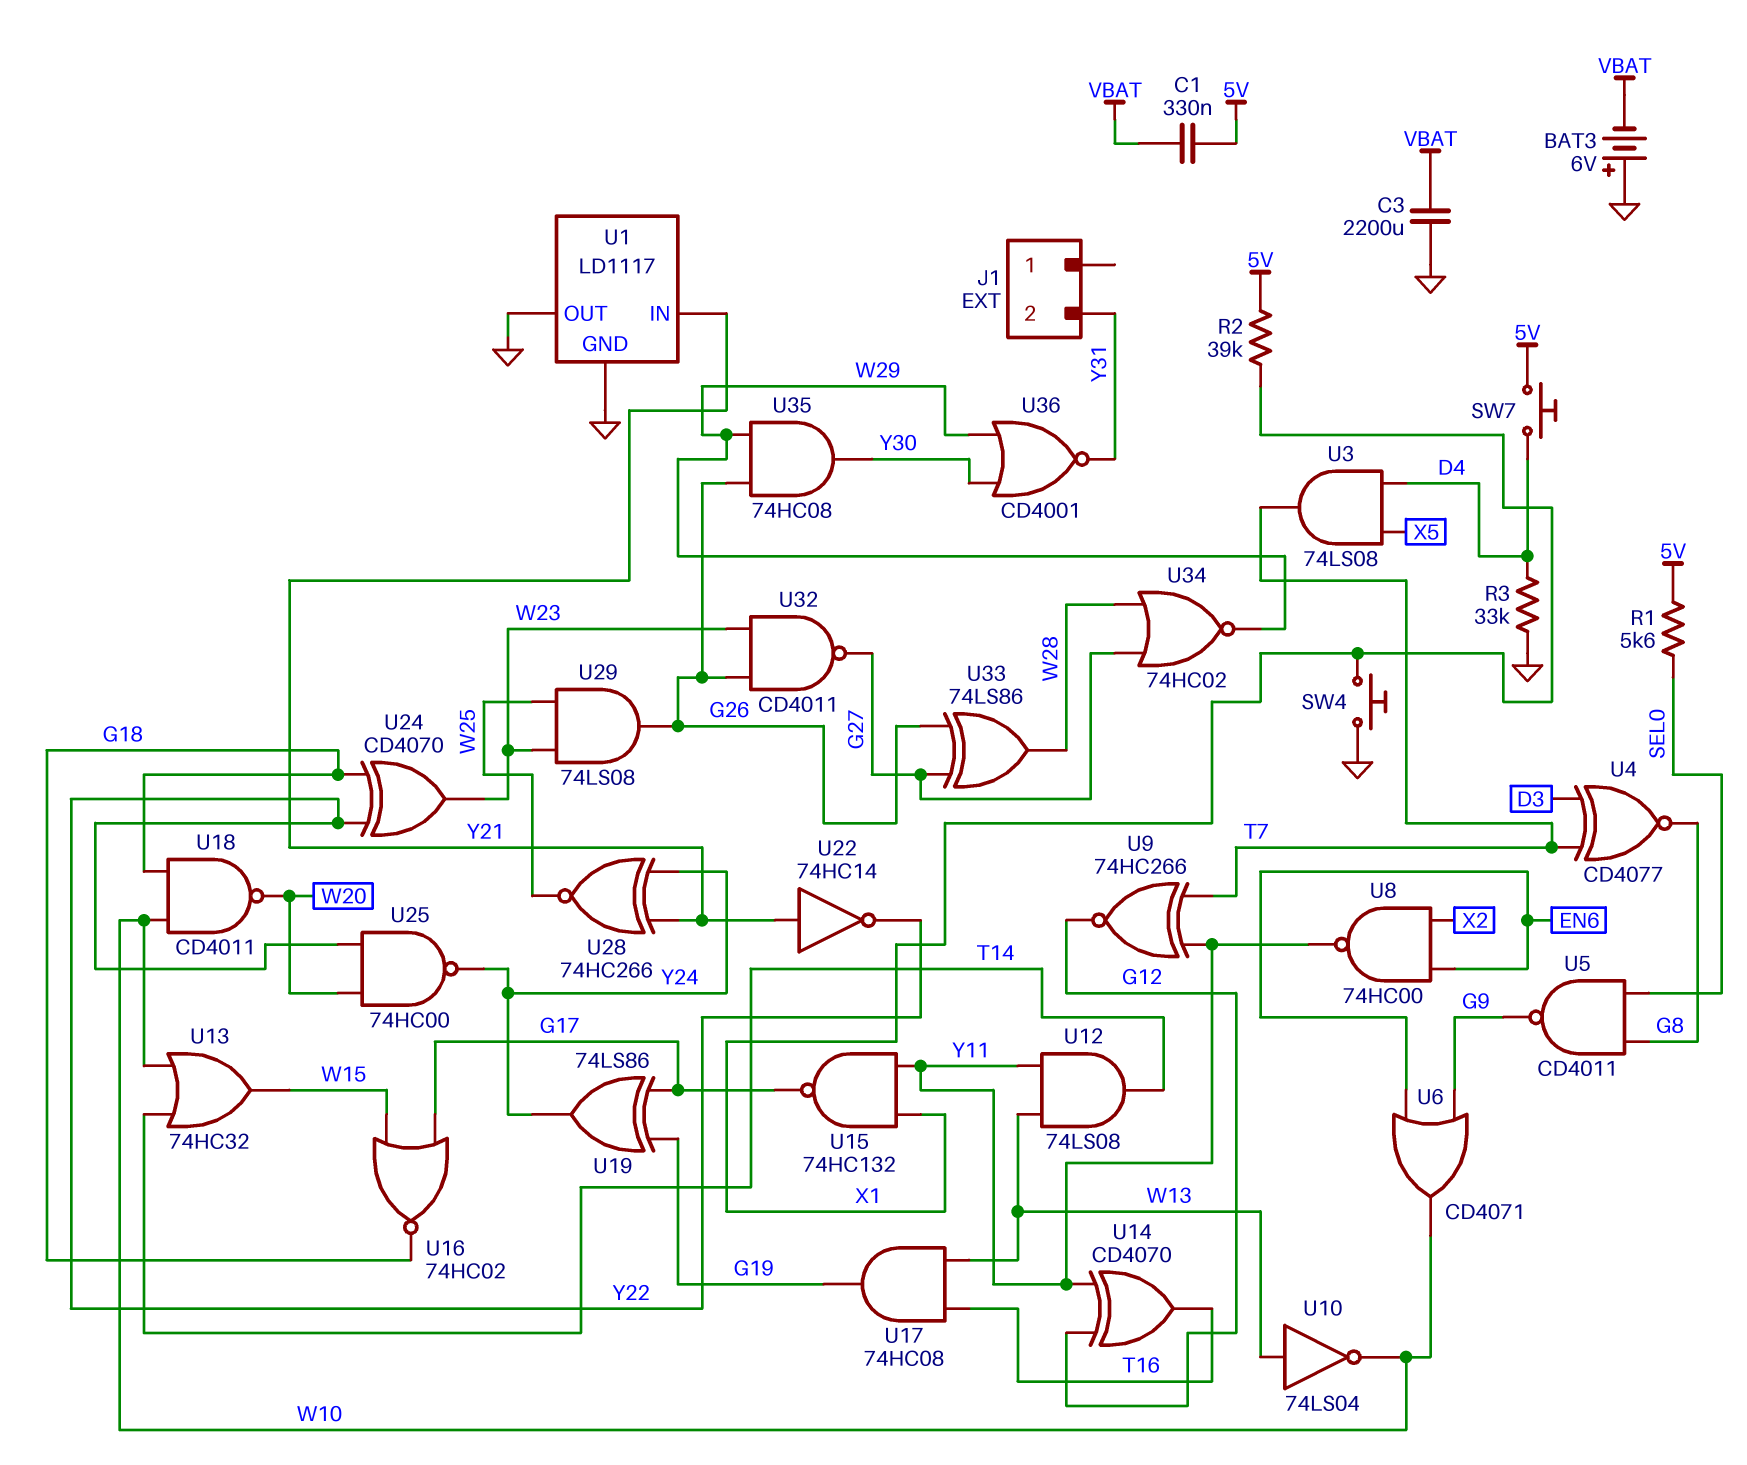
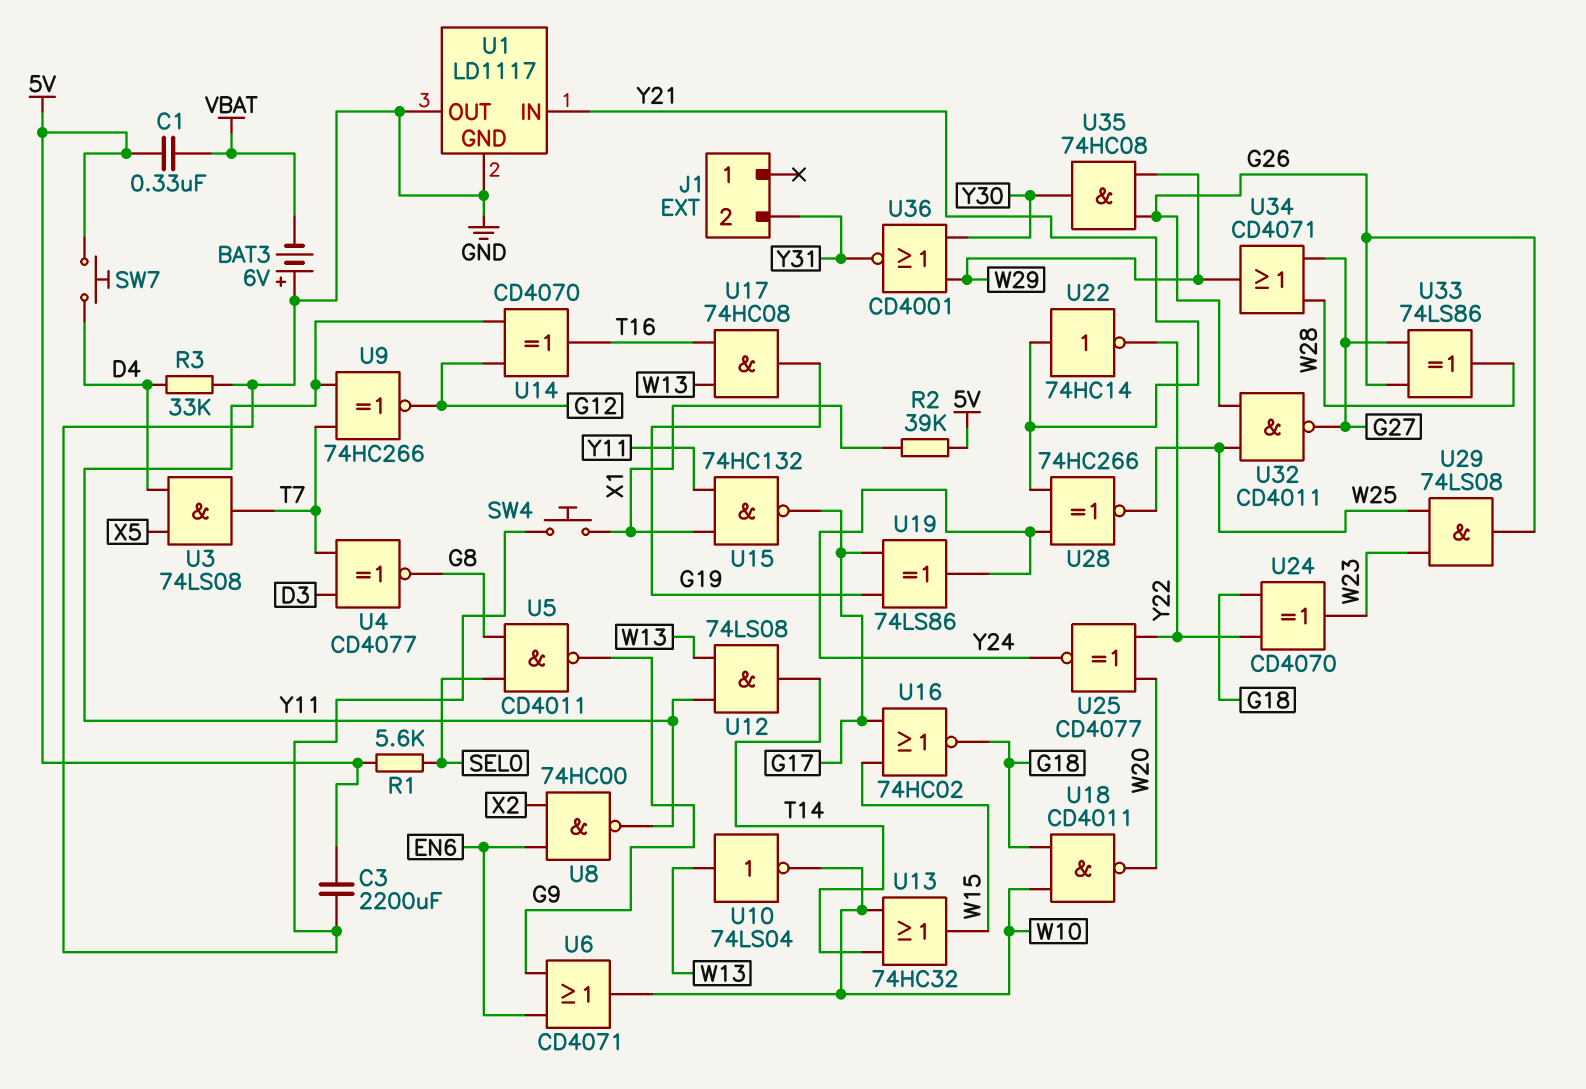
C3: 2200uF (GND, VBAT) -> 2200uF (5V, GND)
U25: NAND 74HC00 (in W20, in Y22, out Y24) -> XNOR CD4077 (in W20, in Y22, out Y24)
U32: NAND CD4011 (in G26, in W23, out G27) -> NAND CD4011 (in G26, in W25, out G27)
U34: NOR 74HC02 (in G27, in W28, out W29) -> OR CD4071 (in G27, in W28, out W29)

